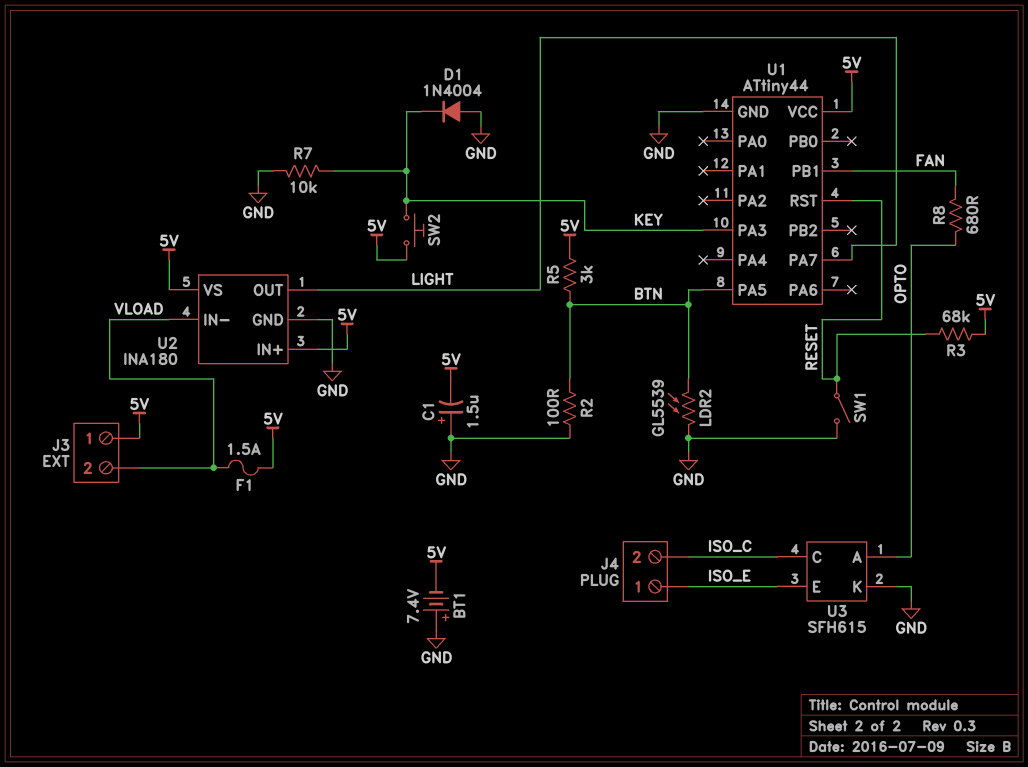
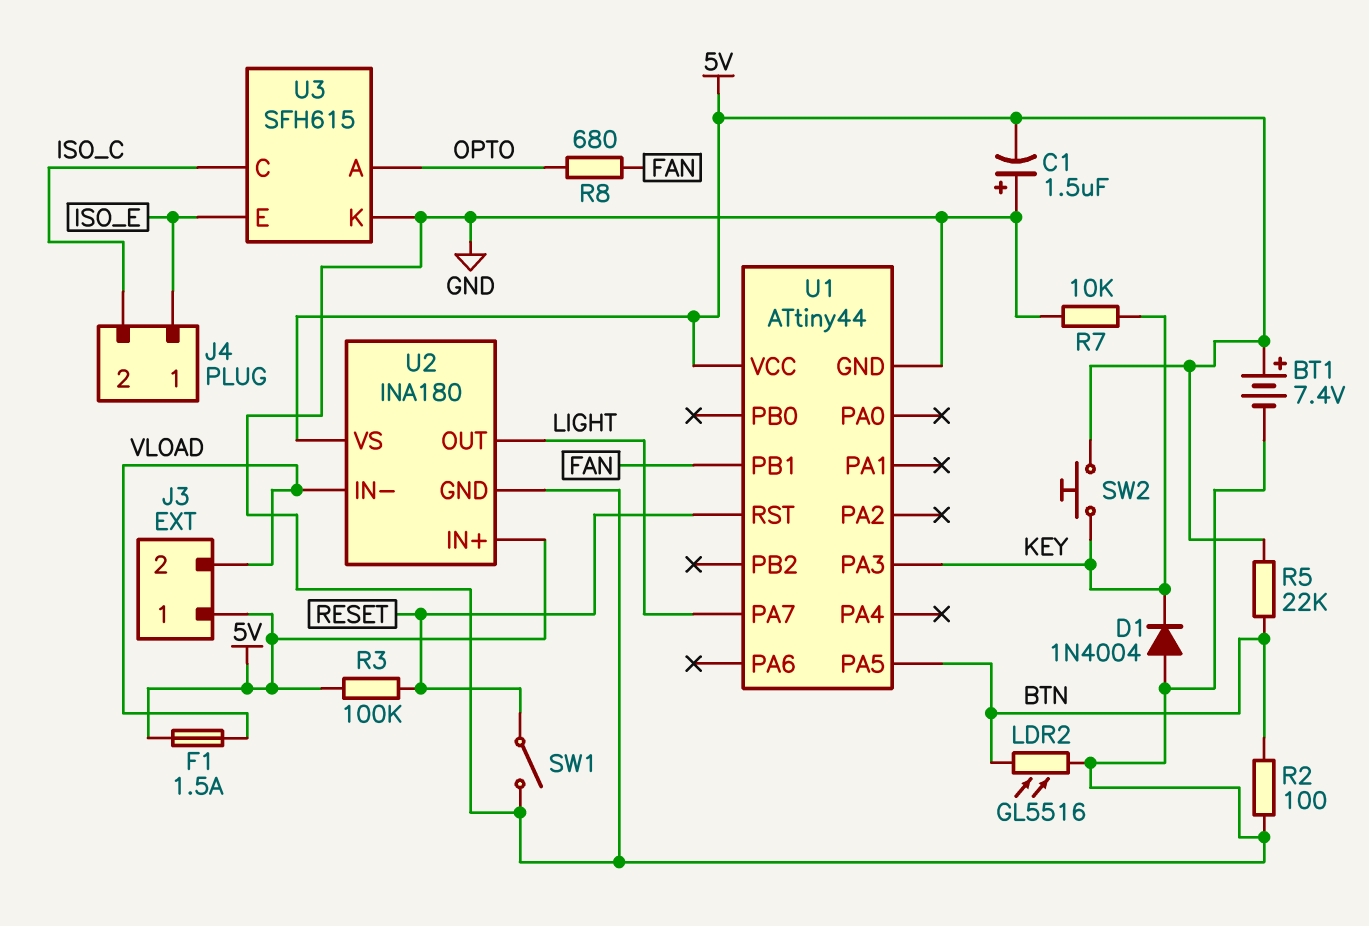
BT1: 7.4V (plus GND, minus 5V) -> 7.4V (plus 5V, minus GND)
LDR2: GL5539 (BTN, GND) -> GL5516 (BTN, GND)
R3: 68k (5V, RESET) -> 100k (5V, RESET)
R5: 3k (5V, BTN) -> 22k (5V, BTN)

